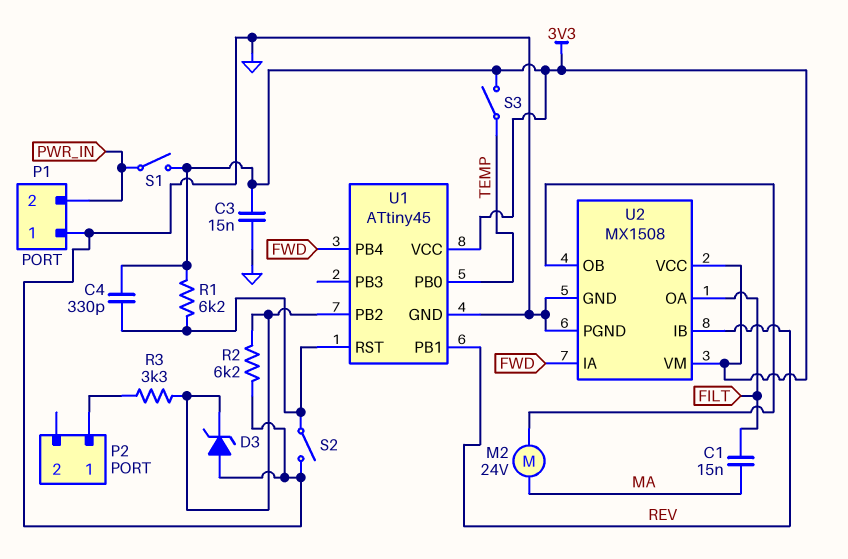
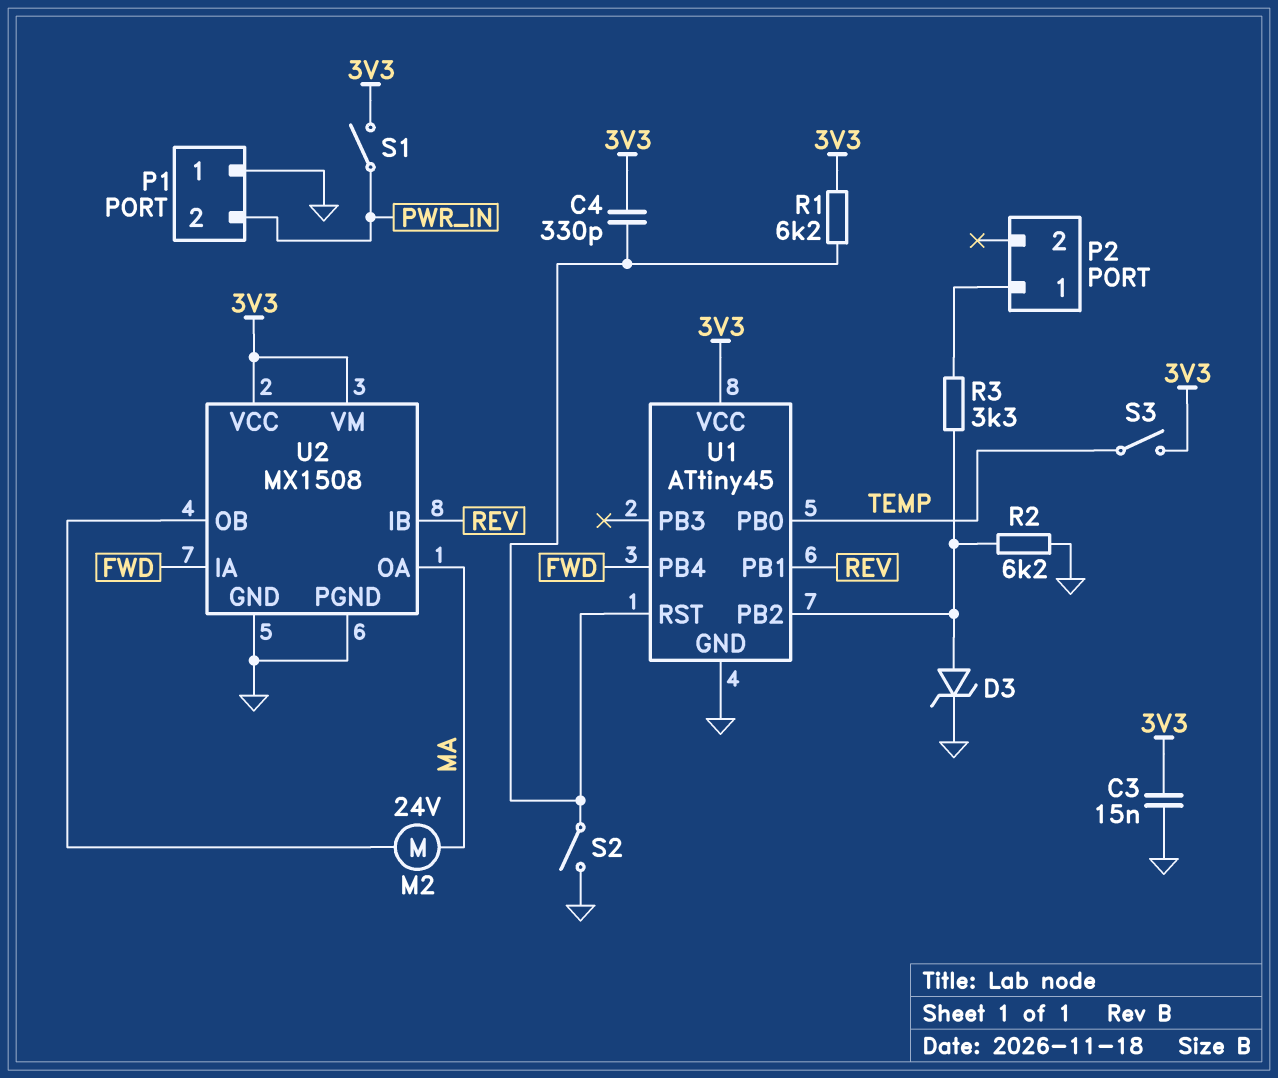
C1: 15nF (FILT, MA) -> none
D3: zener (A GND, K U1/PB2) -> zener (A U1/PB2, K GND)
U2 pin OA: FILT -> MA

